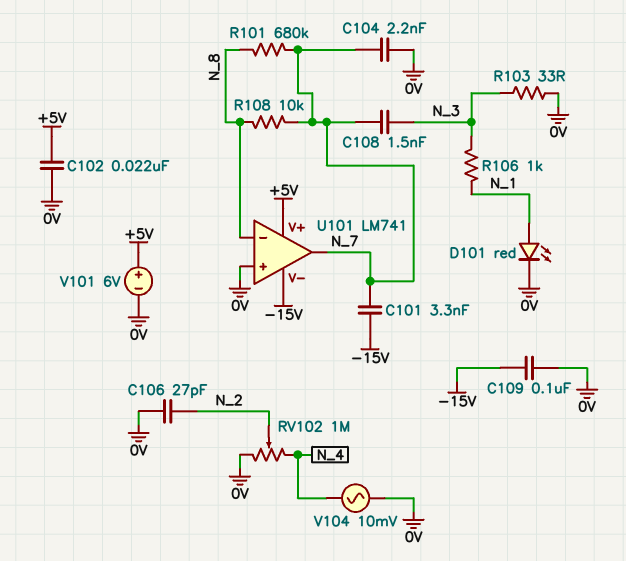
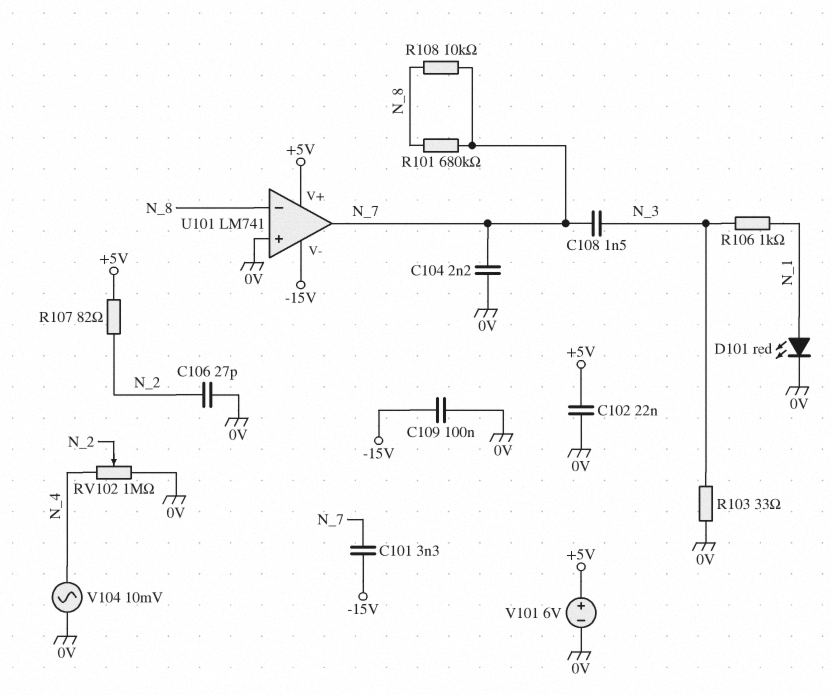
R107: none -> 82 (+5V, N_2)

